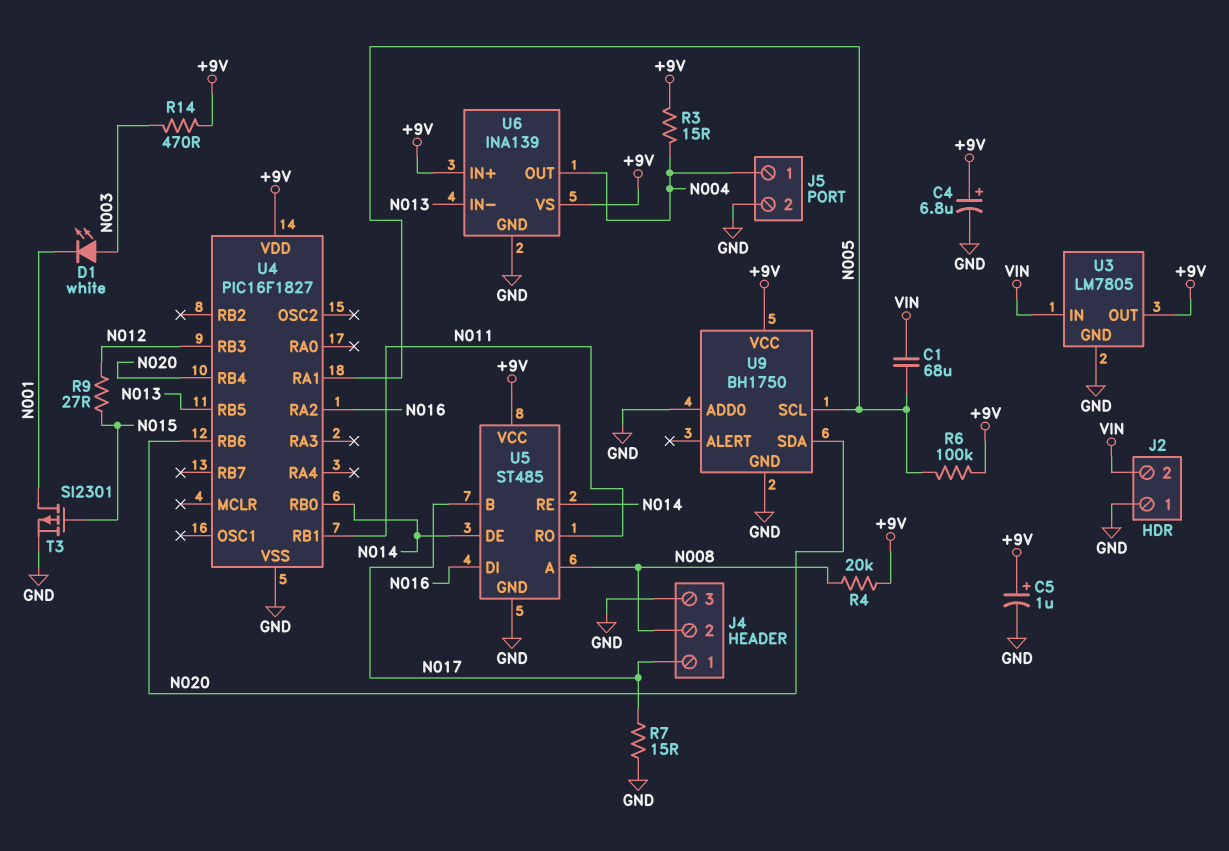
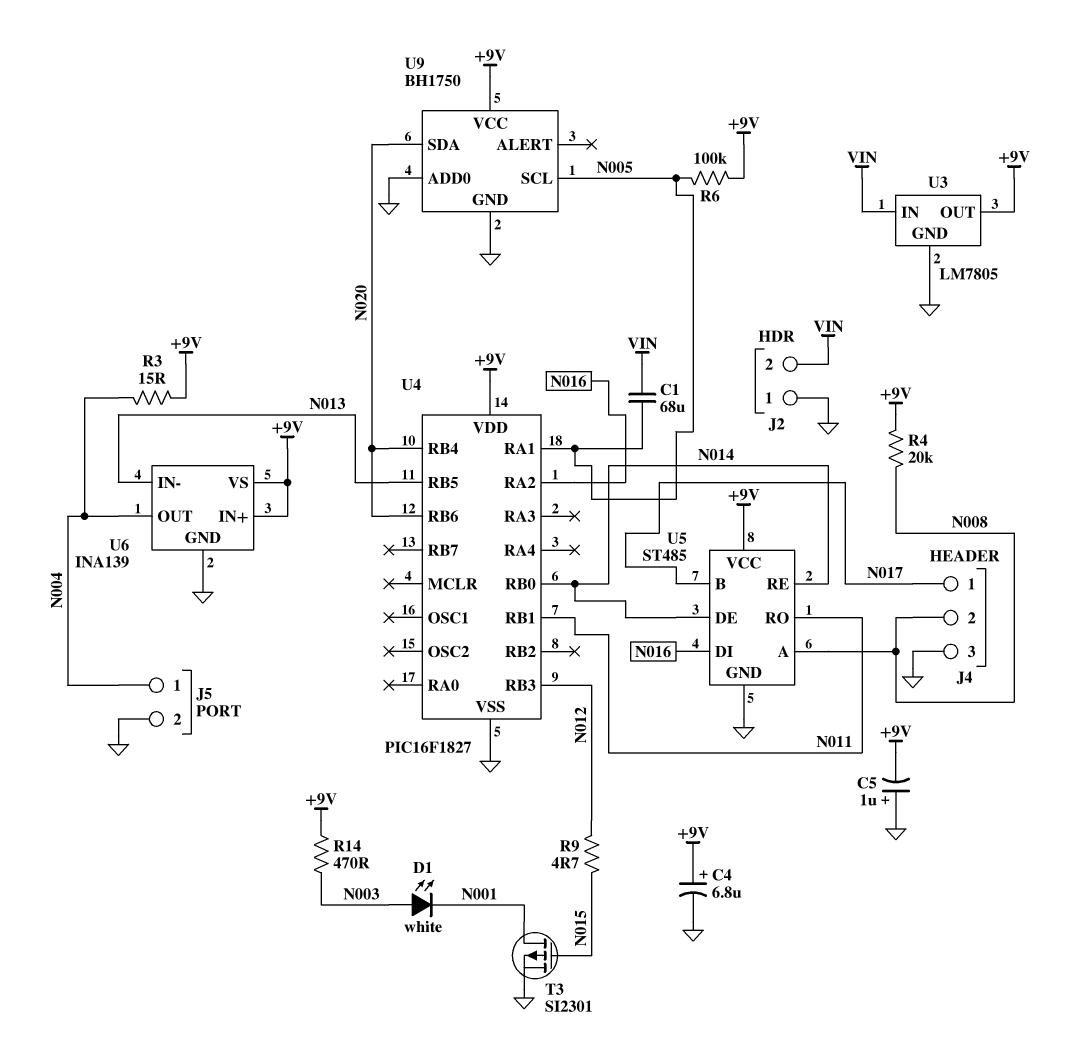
C5: 1uF (plus +9V, minus GND) -> 1uF (plus GND, minus +9V)
R7: 15 (GND, N017) -> none
R9: 27 (N012, N015) -> 4.7 (N012, N015)

